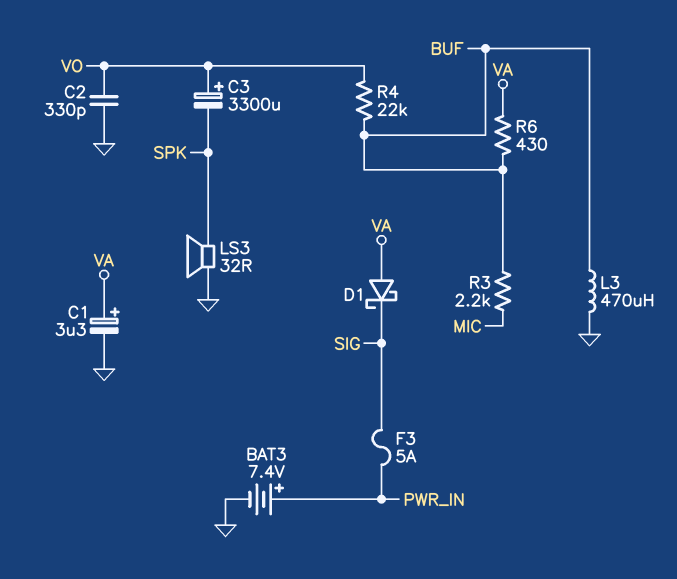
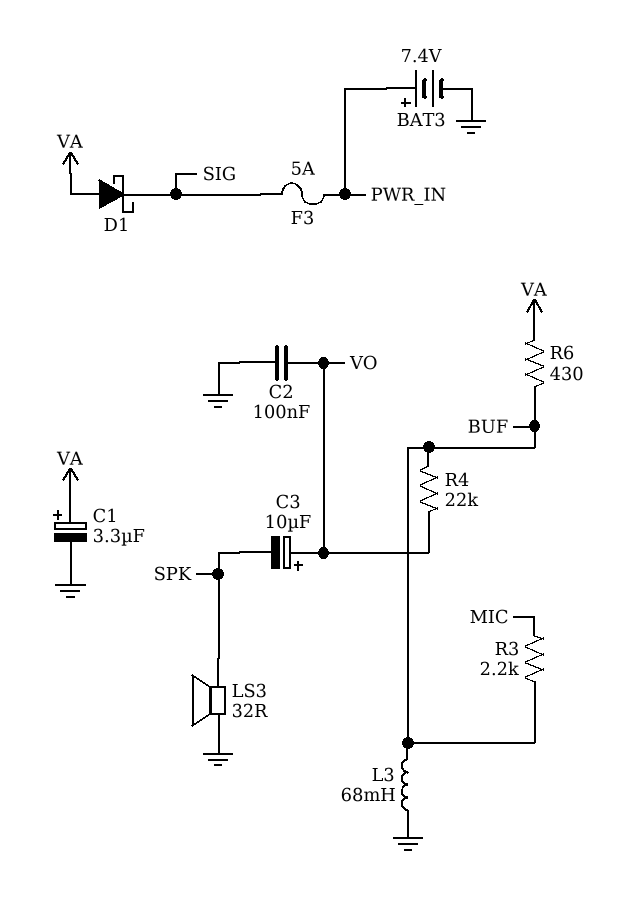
C2: 330pF (GND, VO) -> 100nF (GND, VO)
C3: 3300uF (plus VO, minus SPK) -> 10uF (plus VO, minus SPK)
L3: 470uH (BUF, GND) -> 68mH (BUF, GND)

